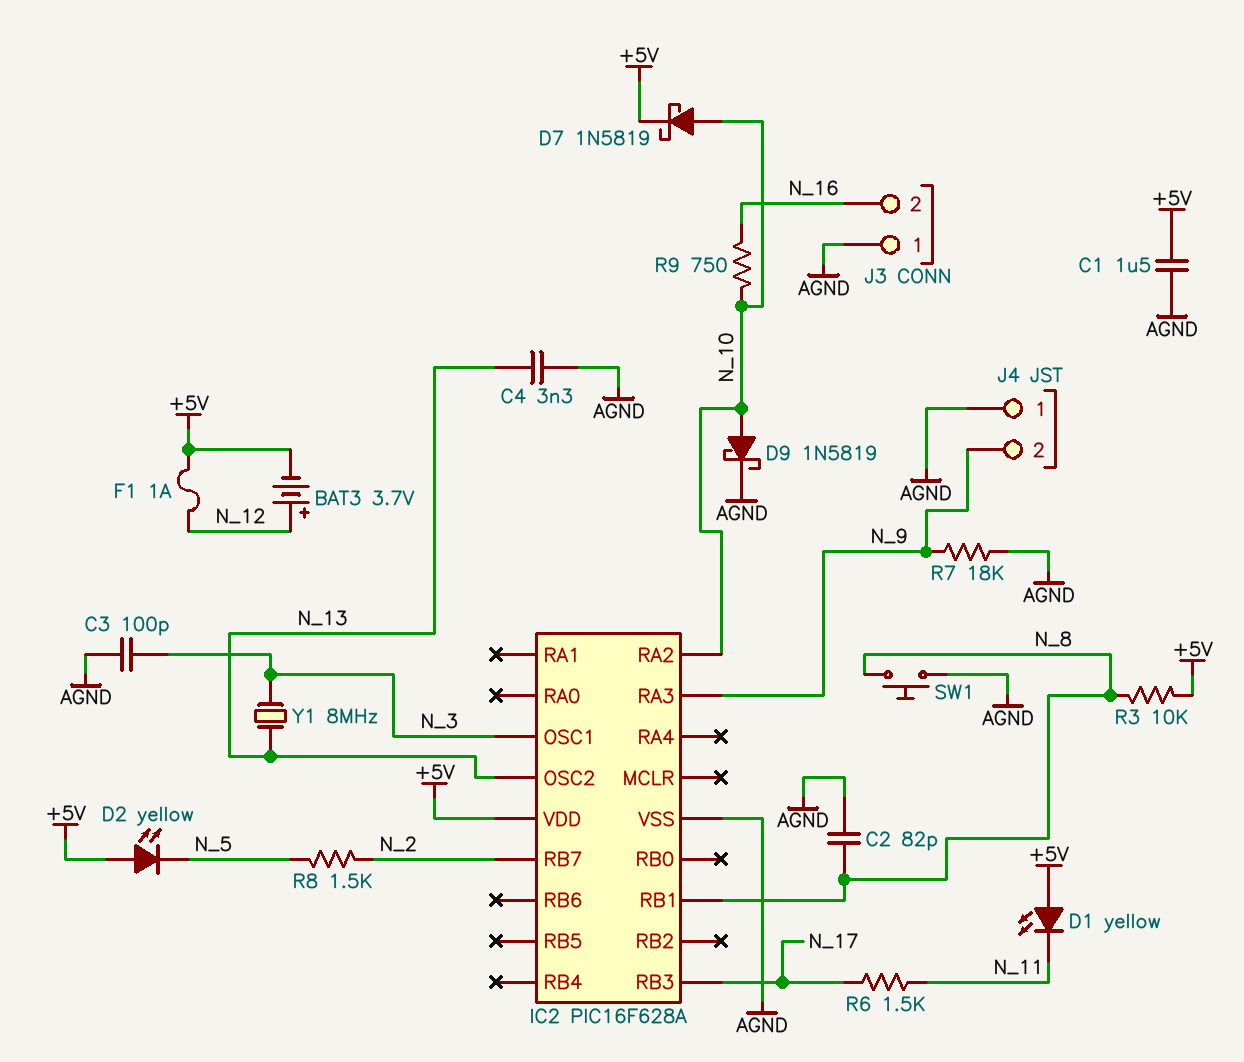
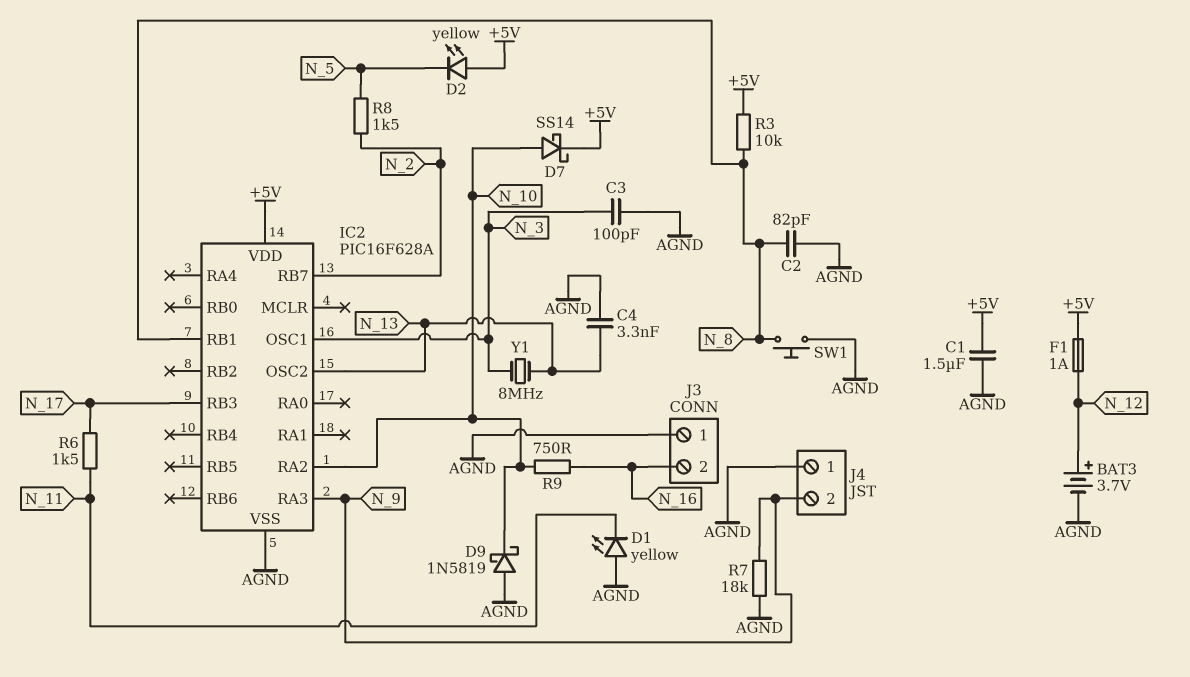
BAT3: 3.7V (plus N_12, minus +5V) -> 3.7V (plus N_12, minus AGND)
D1: LED yellow (A +5V, K N_11) -> LED yellow (A AGND, K N_11)
D7: schottky 1N5819 (A N_10, K +5V) -> schottky SS14 (A N_10, K +5V)
D9: schottky 1N5819 (A N_10, K AGND) -> schottky 1N5819 (A AGND, K N_10)

